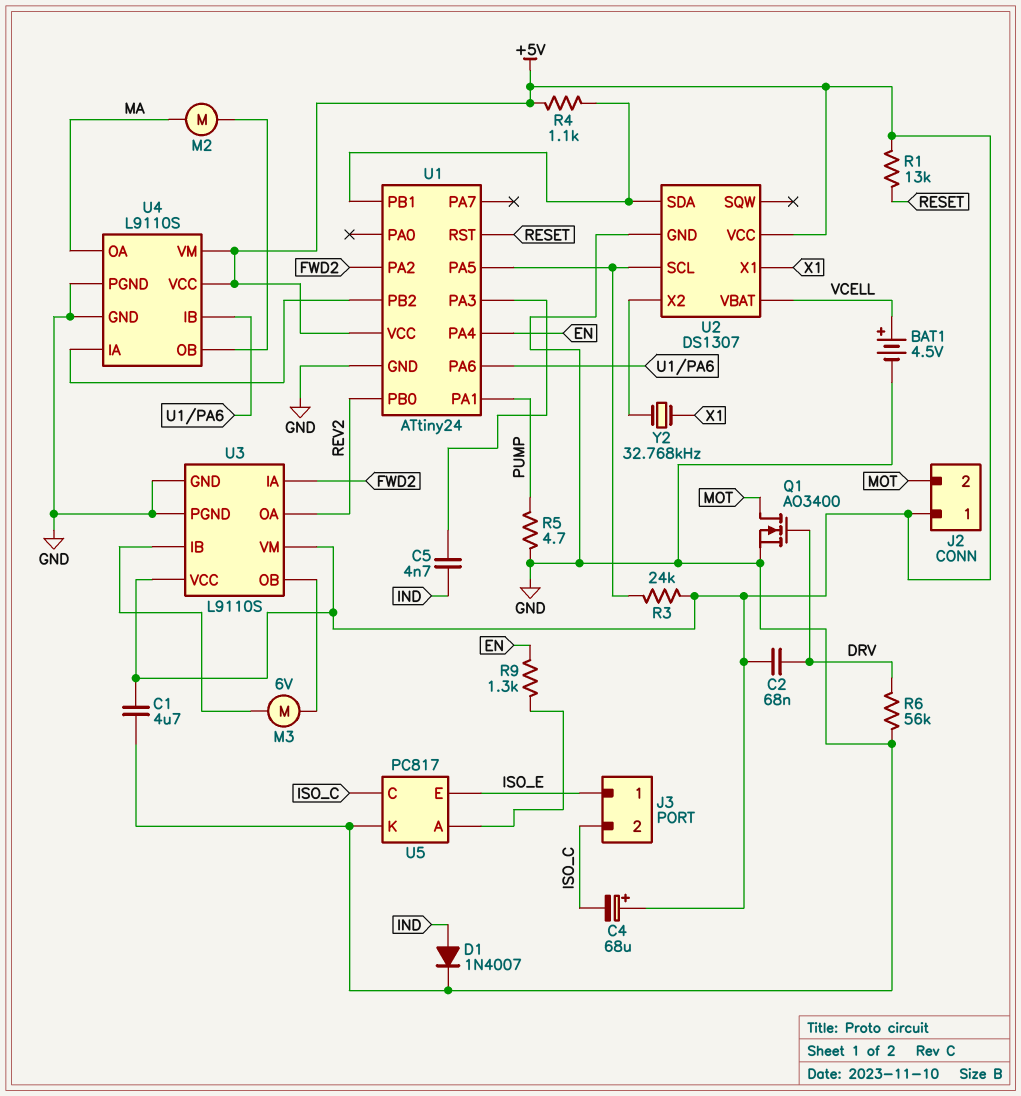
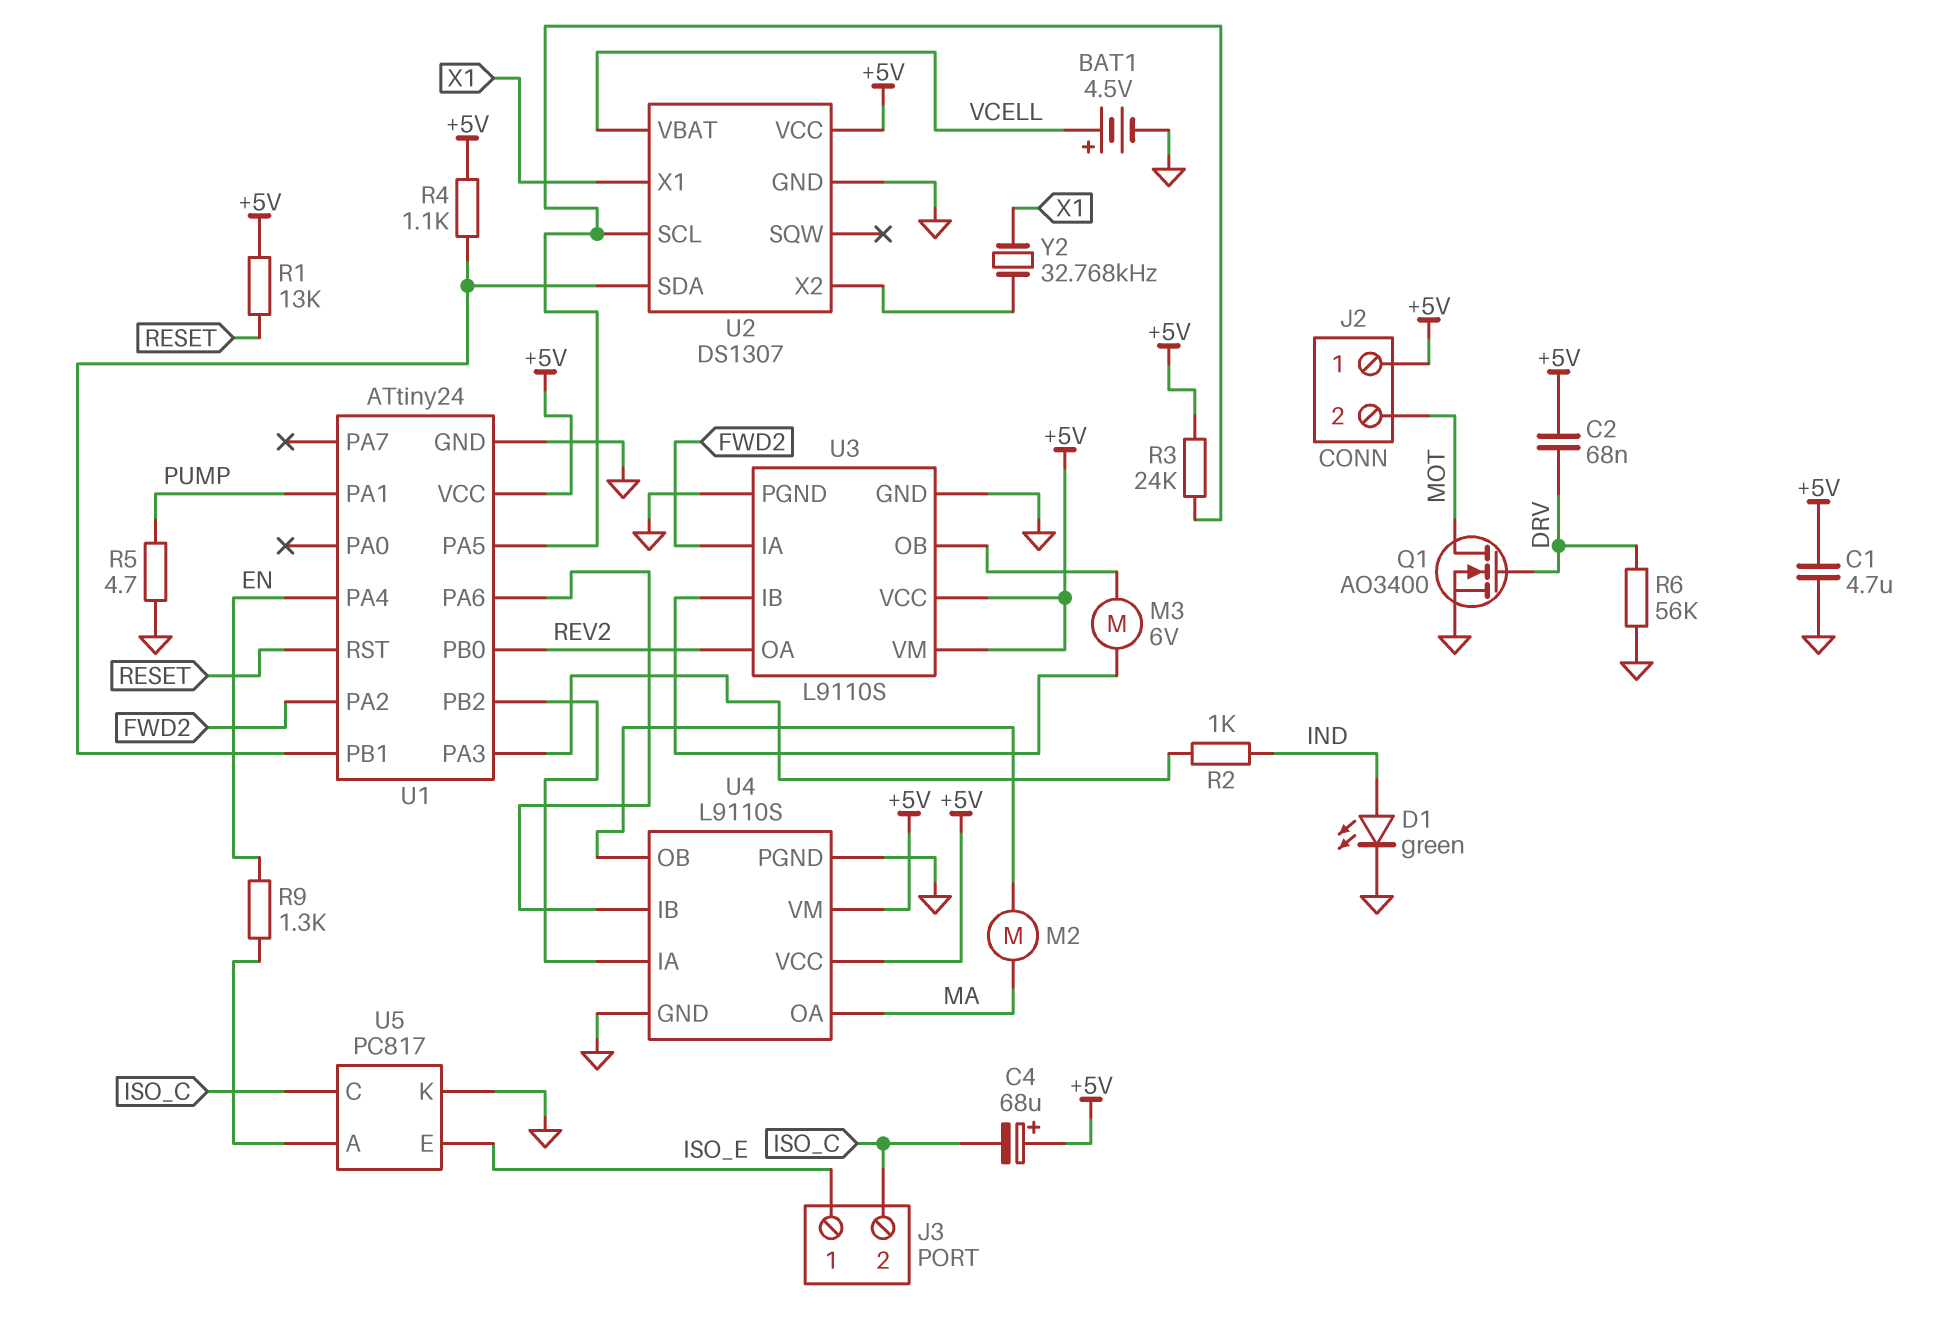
C5: 4.7nF (IND, U1/PA3) -> none
D1: diode 1N4007 (A IND, K GND) -> LED green (A IND, K GND)
R2: none -> 1k (IND, U1/PA3)

